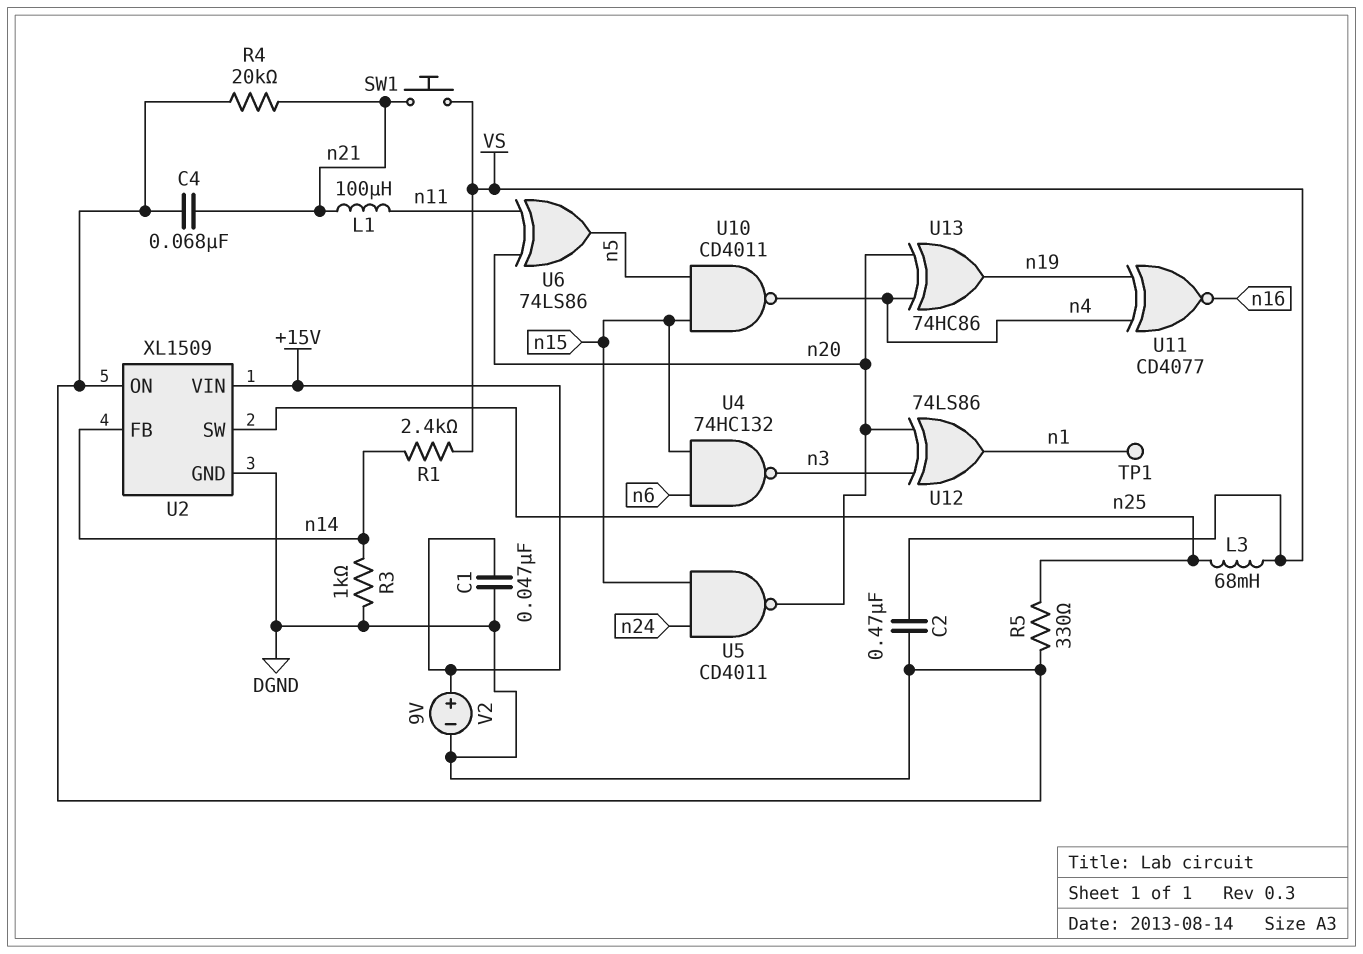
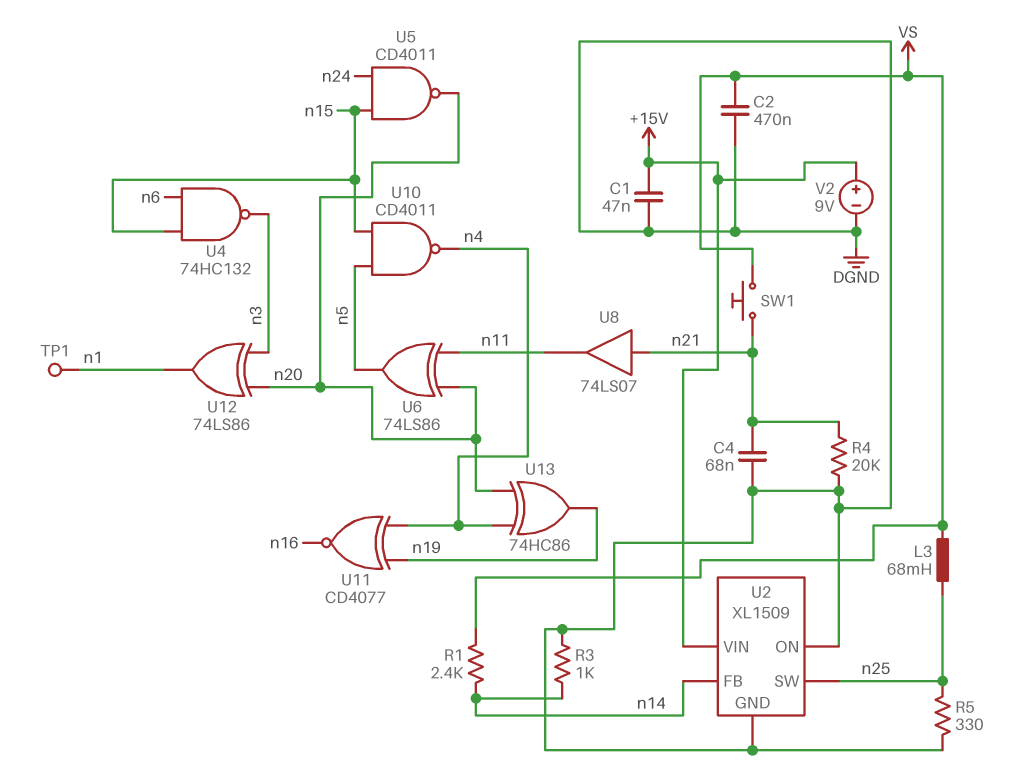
L1: 100uH (n11, n21) -> none
U8: none -> buffer 74LS07 (in n21, out n11)

